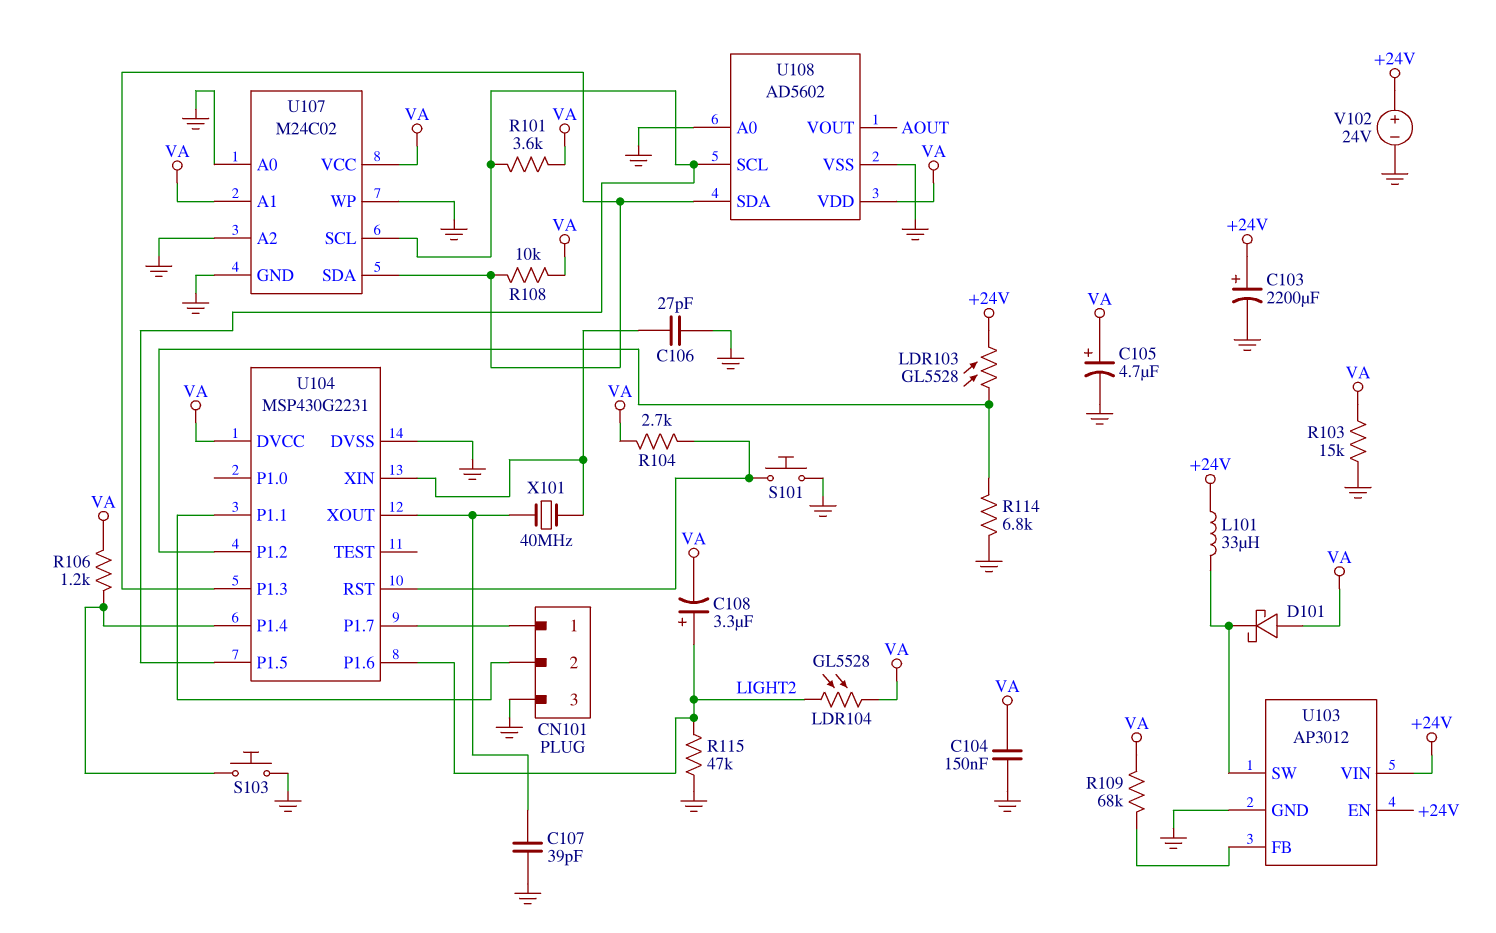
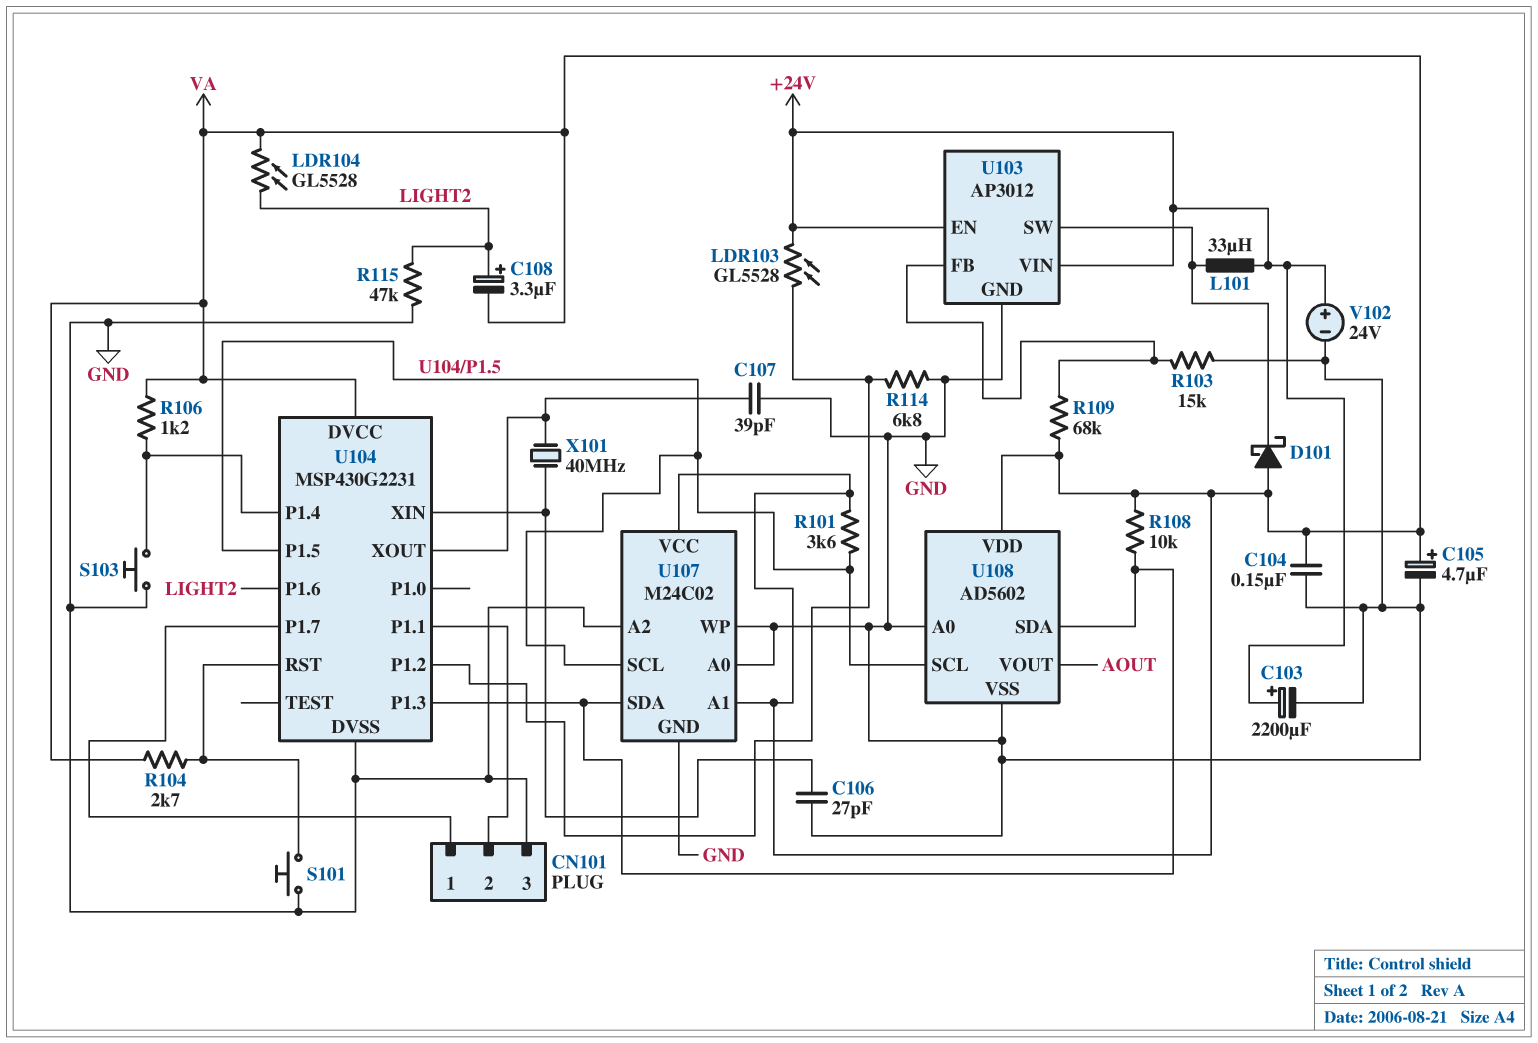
R103: 15k (GND, VA) -> 15k (GND, U103/FB)

